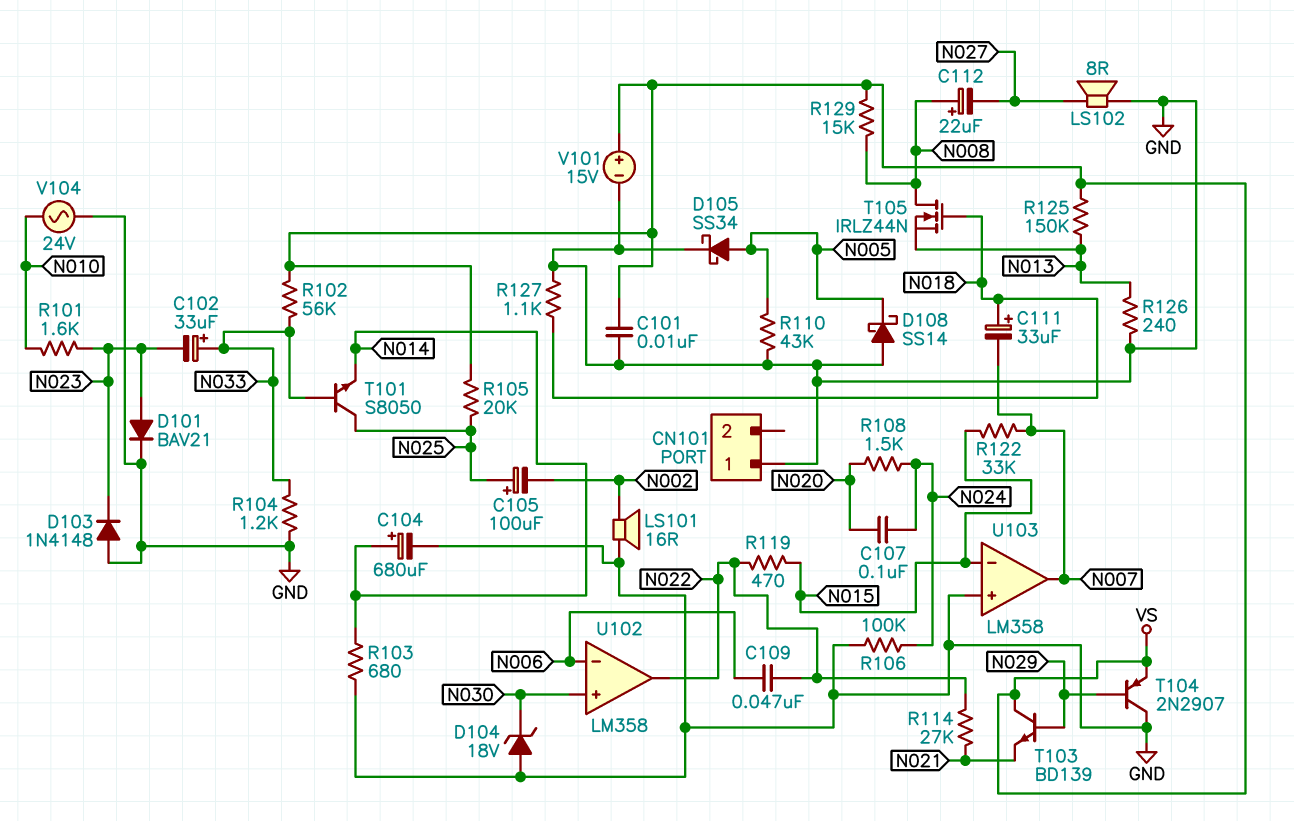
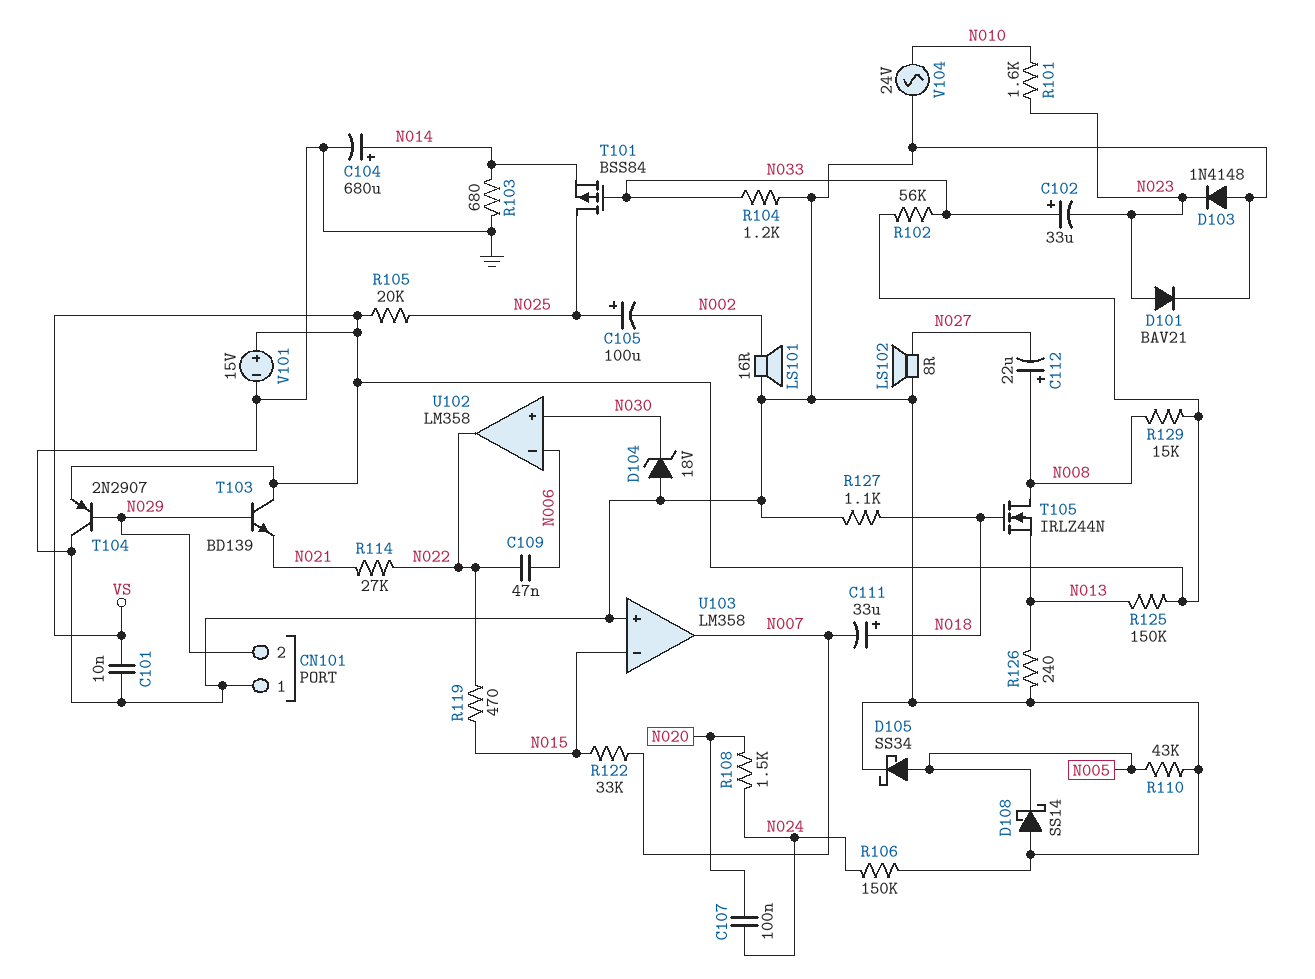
CN101 pin 2: none -> N029
R106: 100k (GND, N024) -> 150k (GND, N024)
T101: NPN S8050 (B N033, C N025, E N014) -> PMOS BSS84 (G N033, D N025, S N014)

